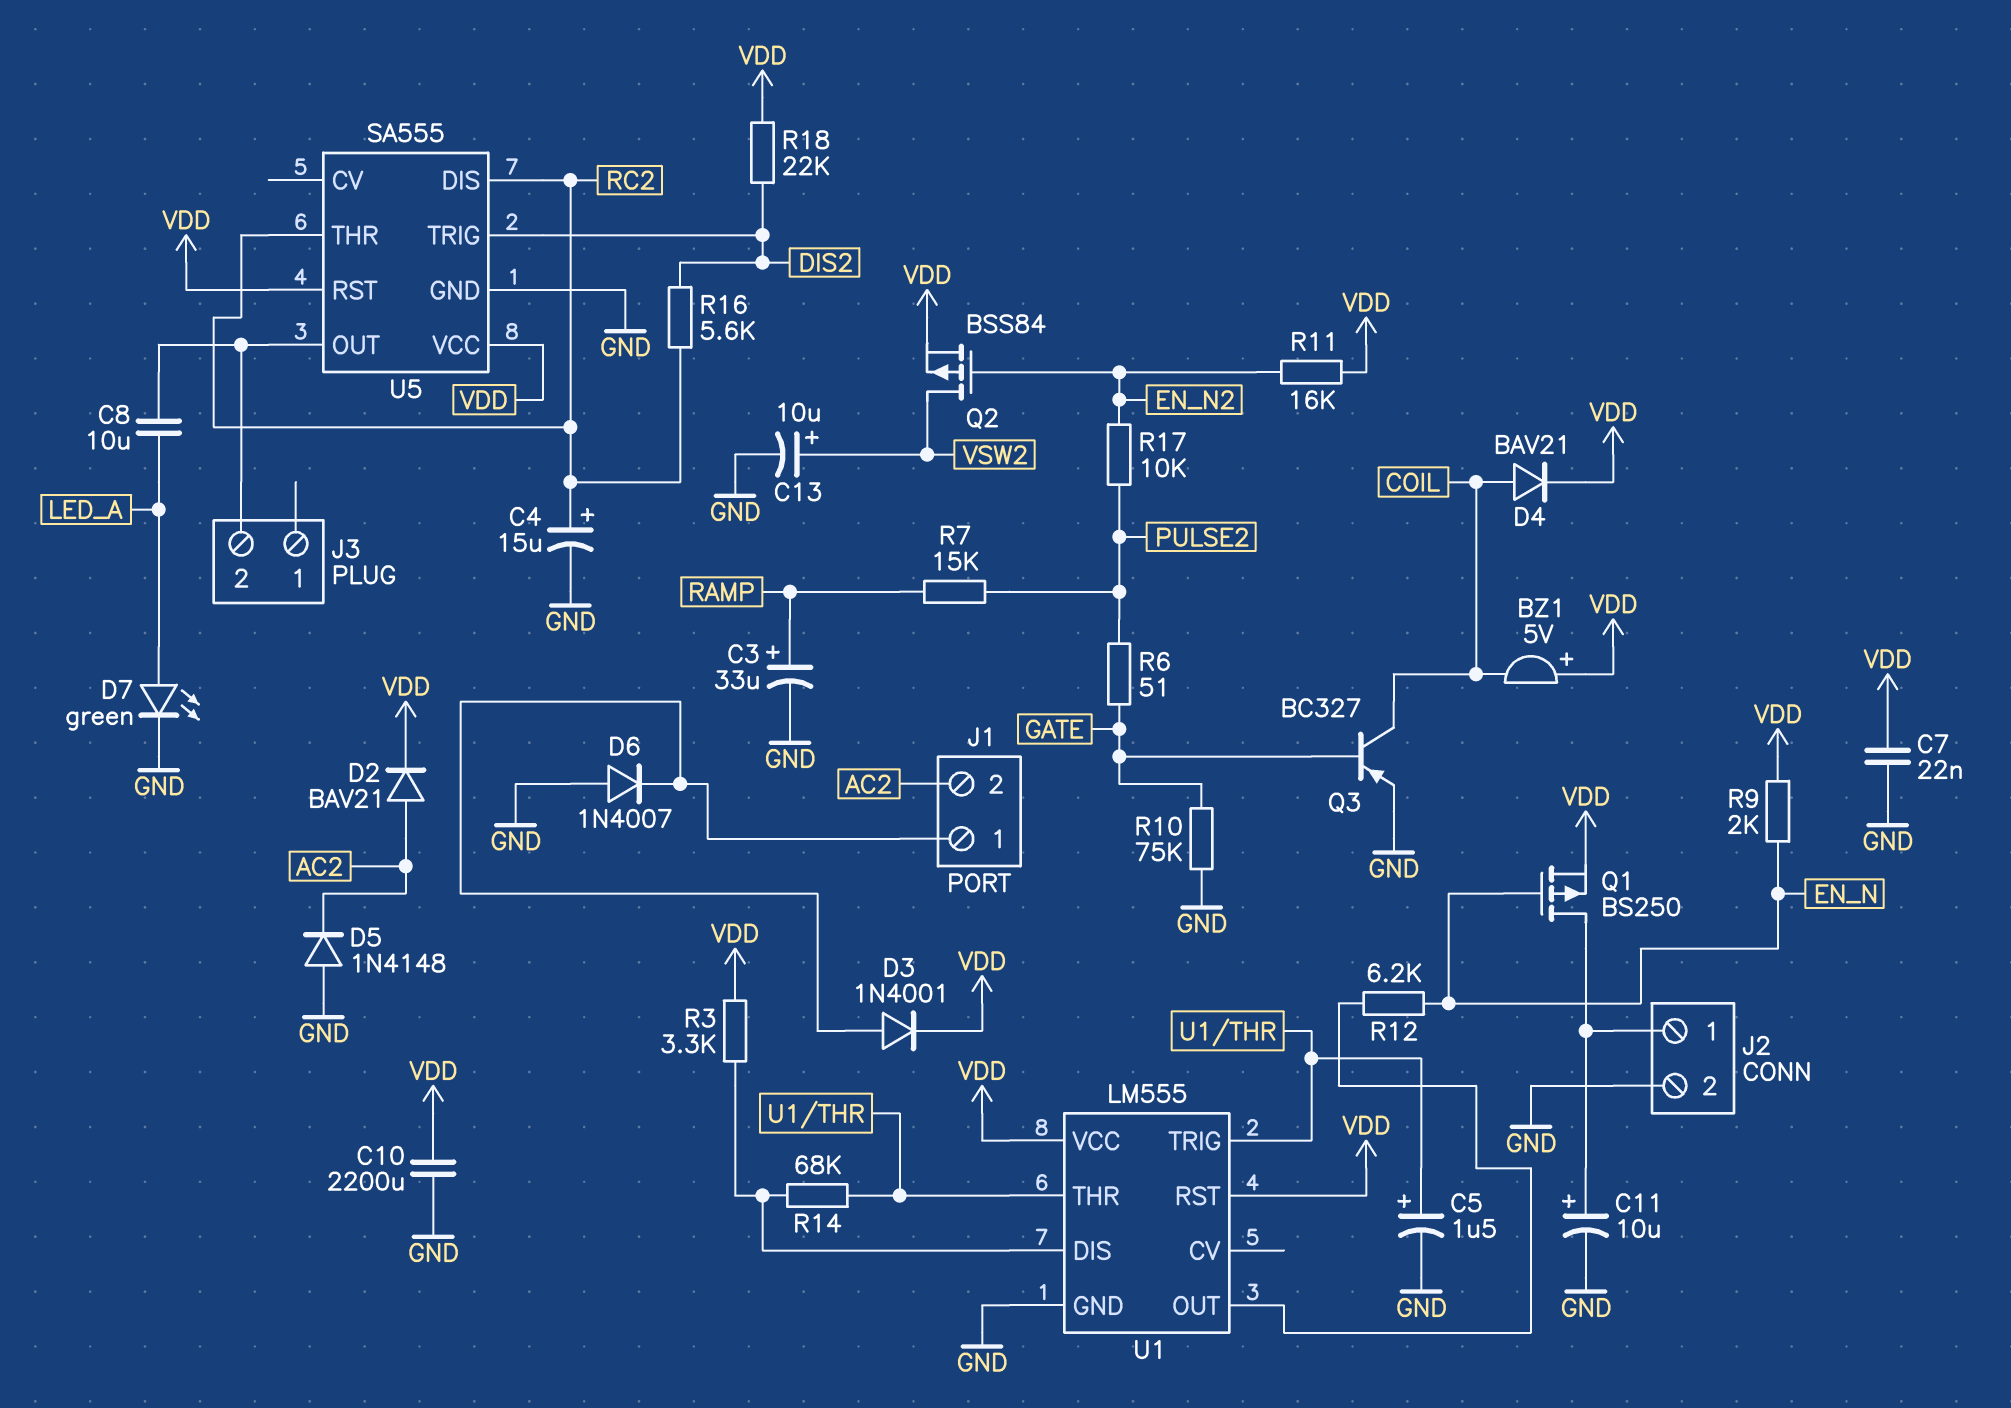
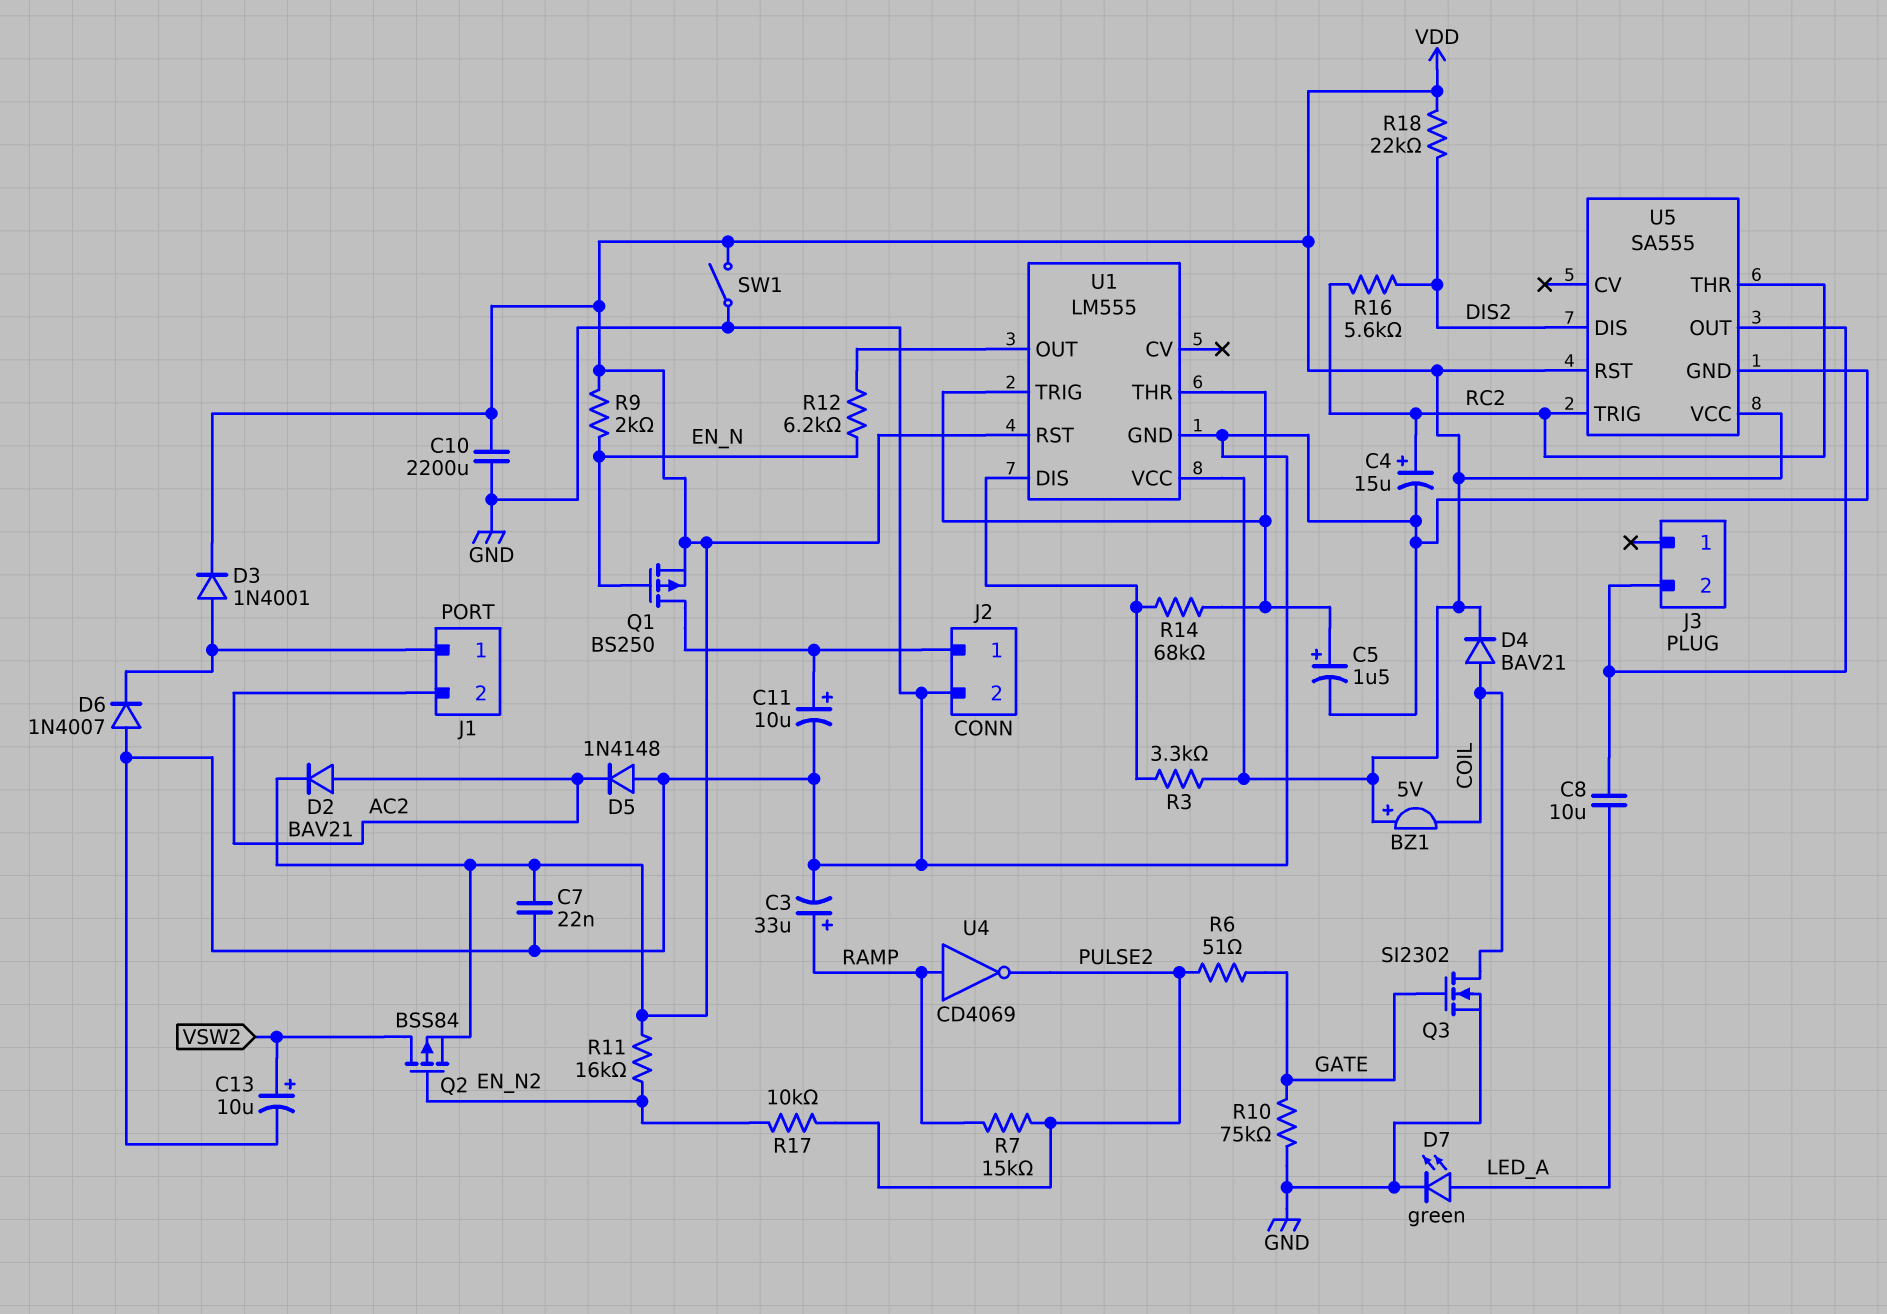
Q3: PNP BC327 (B GATE, C COIL, E GND) -> NMOS SI2302 (G GATE, D COIL, S GND)
SW1: none -> switch (GND, VDD)
U4: none -> NOT CD4069 (in RAMP, out PULSE2)
U5 pin DIS: RC2 -> DIS2
U5 pin TRIG: DIS2 -> RC2

